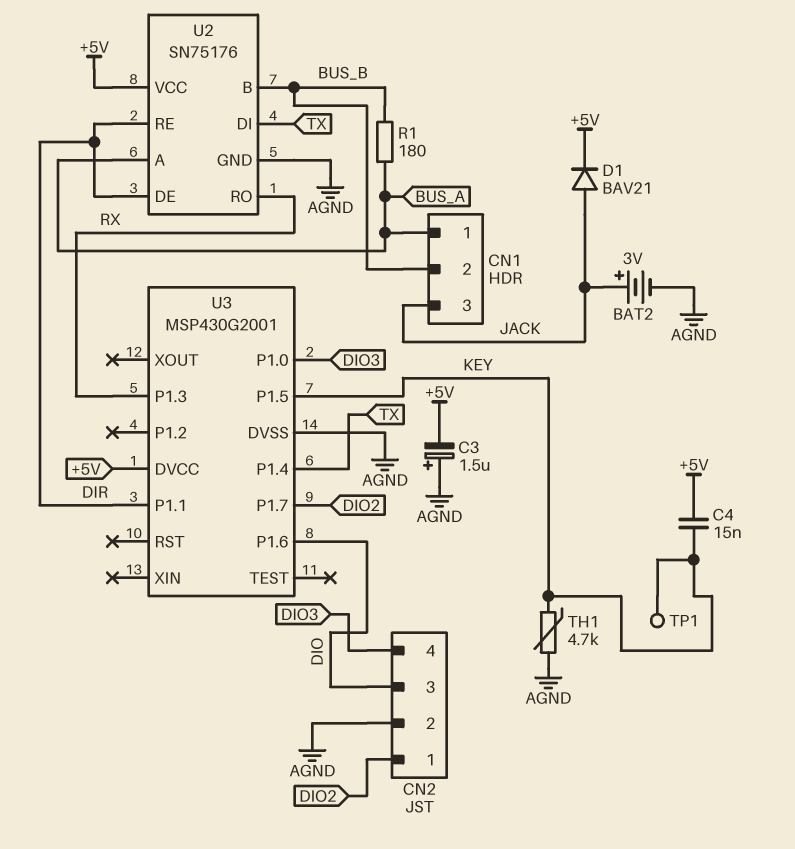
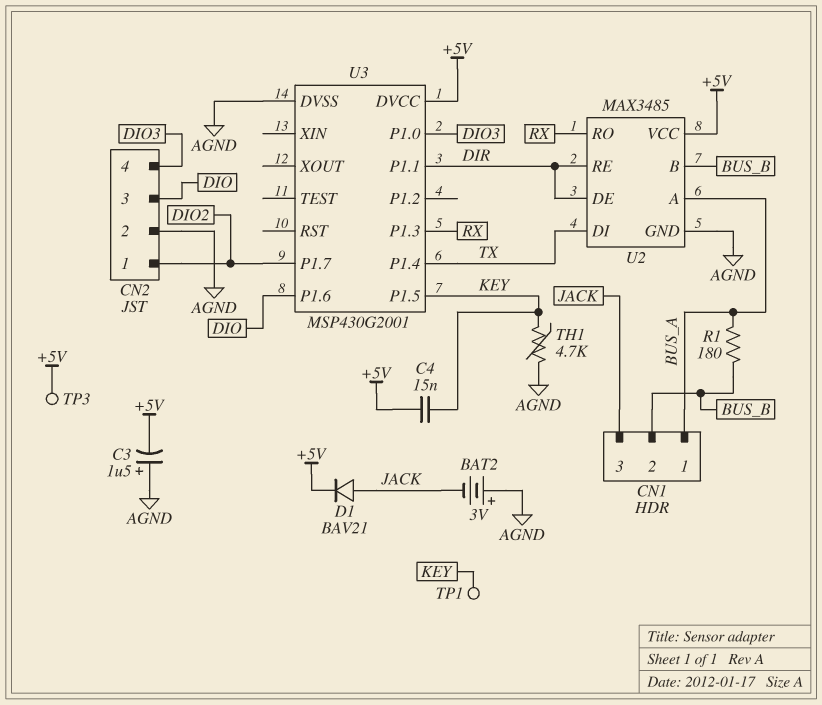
BAT2: 3V (plus JACK, minus AGND) -> 3V (plus AGND, minus JACK)
TP3: none -> test point (+5V)
U2: SN75176 -> MAX3485

